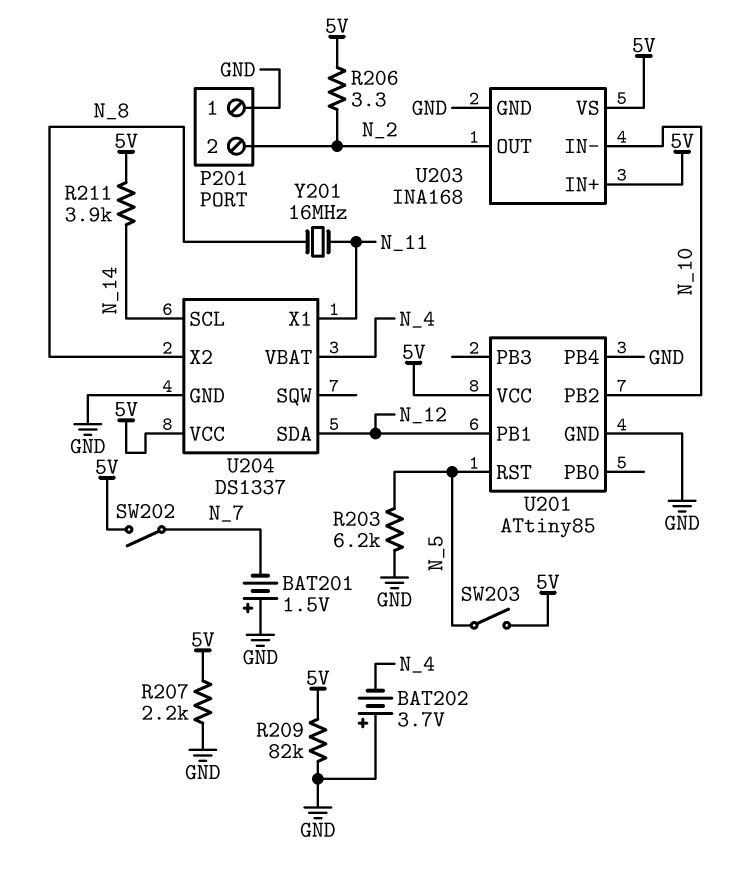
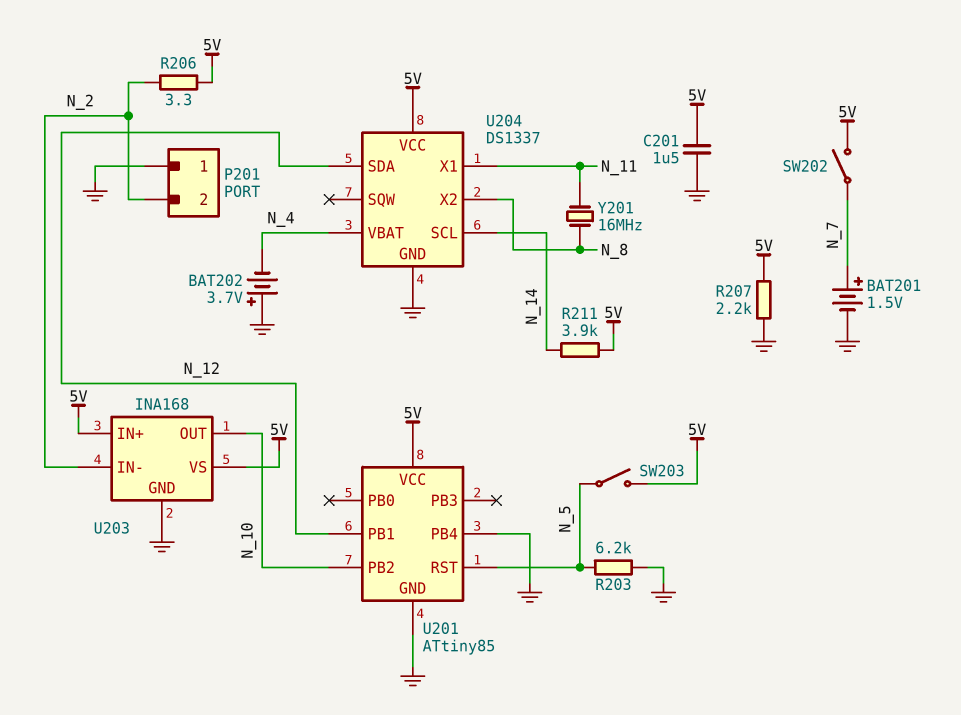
BAT201: 1.5V (plus GND, minus N_7) -> 1.5V (plus N_7, minus GND)
C201: none -> 1.5uF (5V, GND)
R209: 82k (5V, GND) -> none
U203 pin IN-: N_10 -> N_2
U203 pin OUT: N_2 -> N_10

